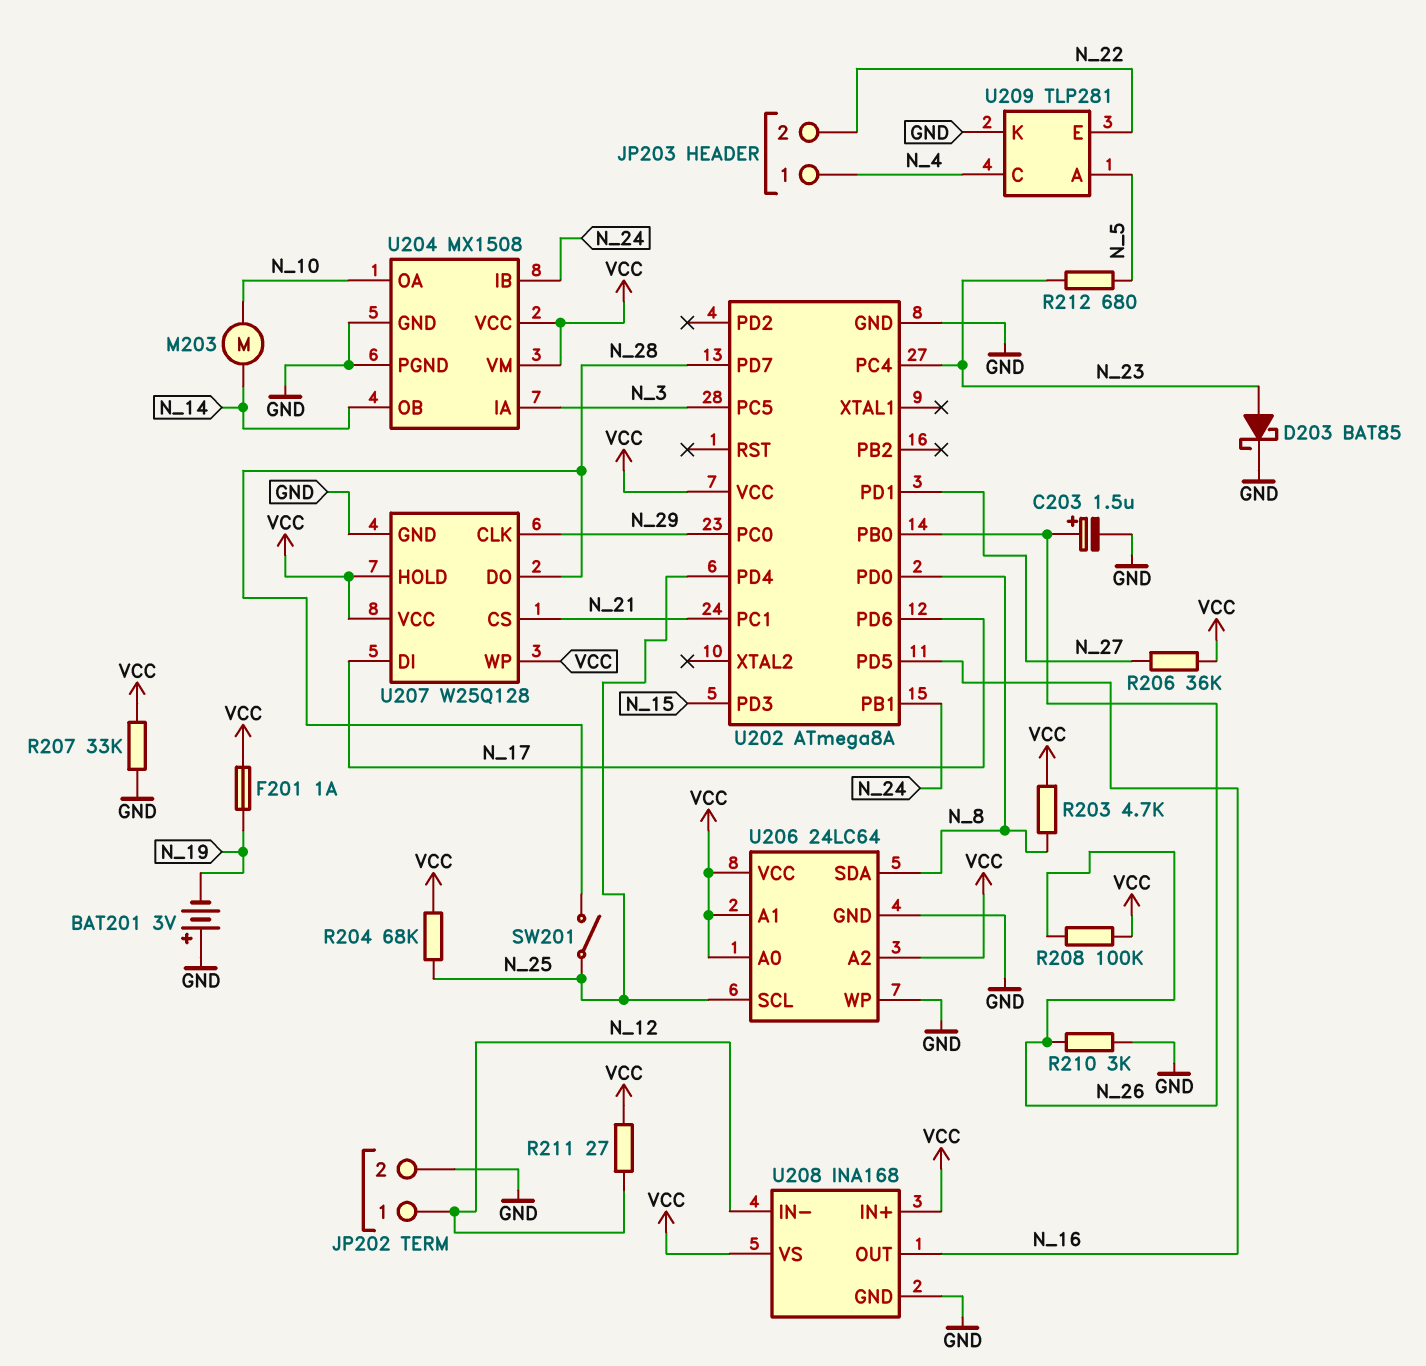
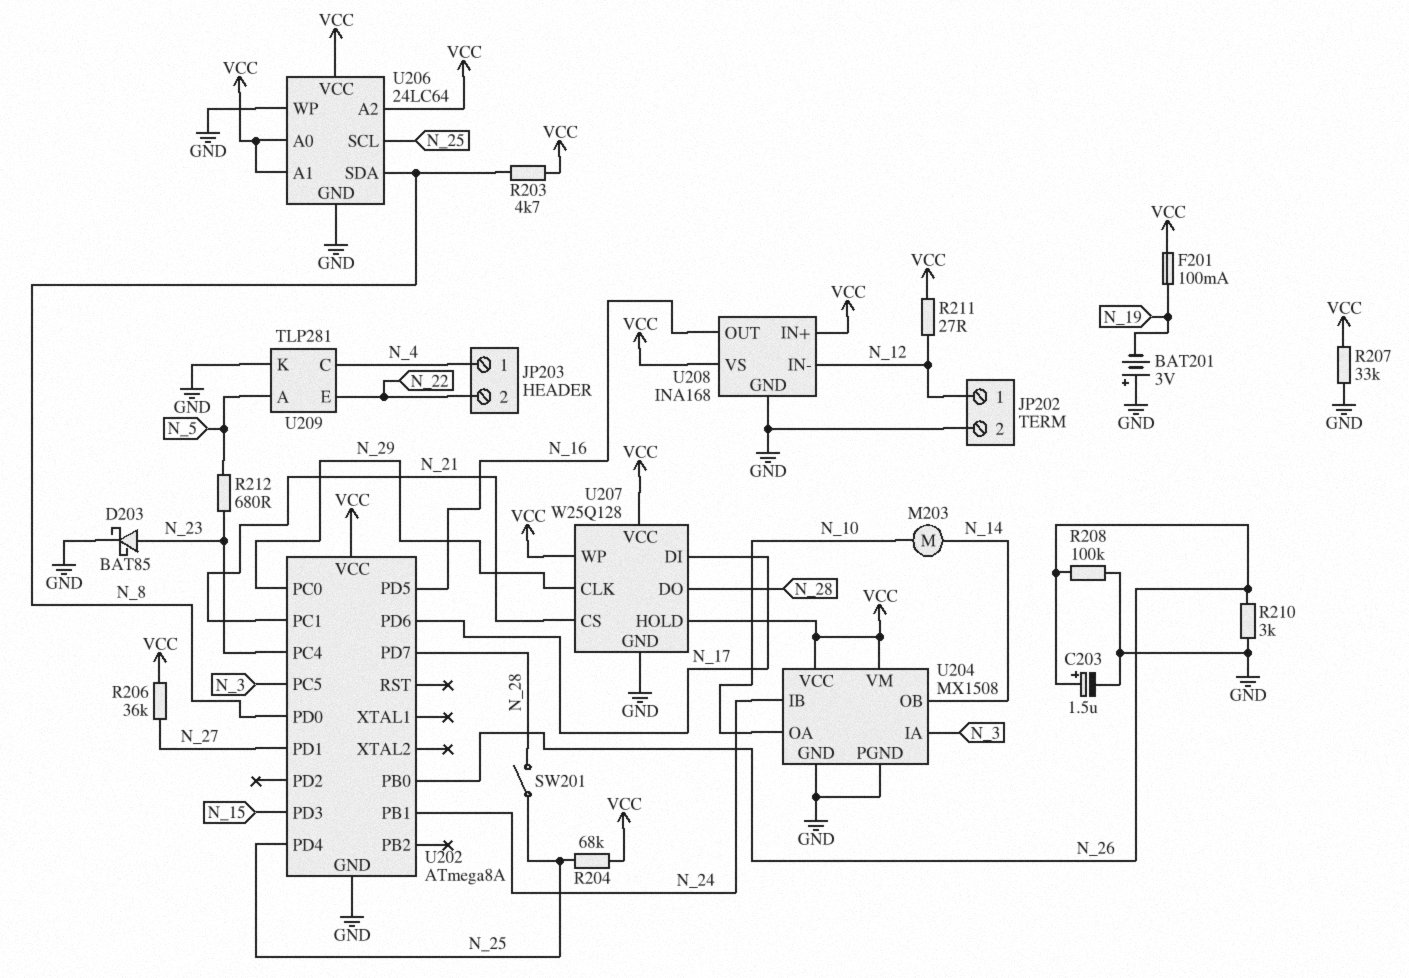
F201: 1A (N_19, VCC) -> 100mA (N_19, VCC)
R208: 100k (N_26, VCC) -> 100k (GND, N_26)

